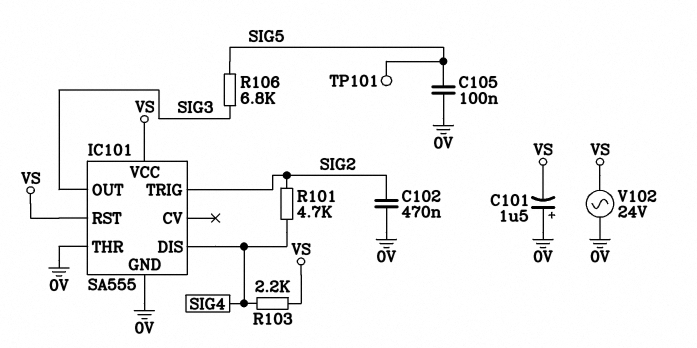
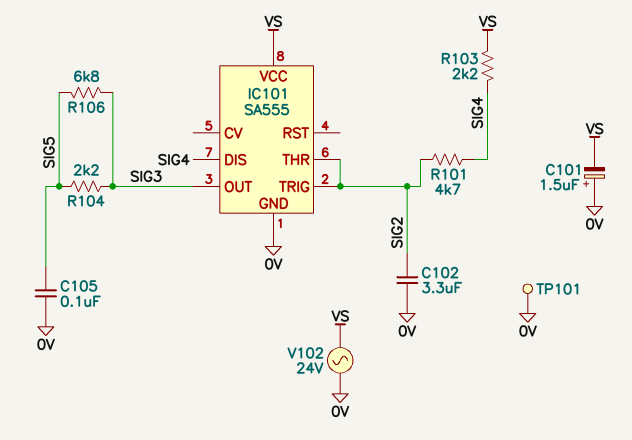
C102: 470nF (0V, SIG2) -> 3.3uF (0V, SIG2)
IC101 pin RST: VS -> none
IC101 pin THR: 0V -> SIG2
R104: none -> 2.2k (SIG3, SIG5)
TP101: test point (SIG5) -> test point (0V)

